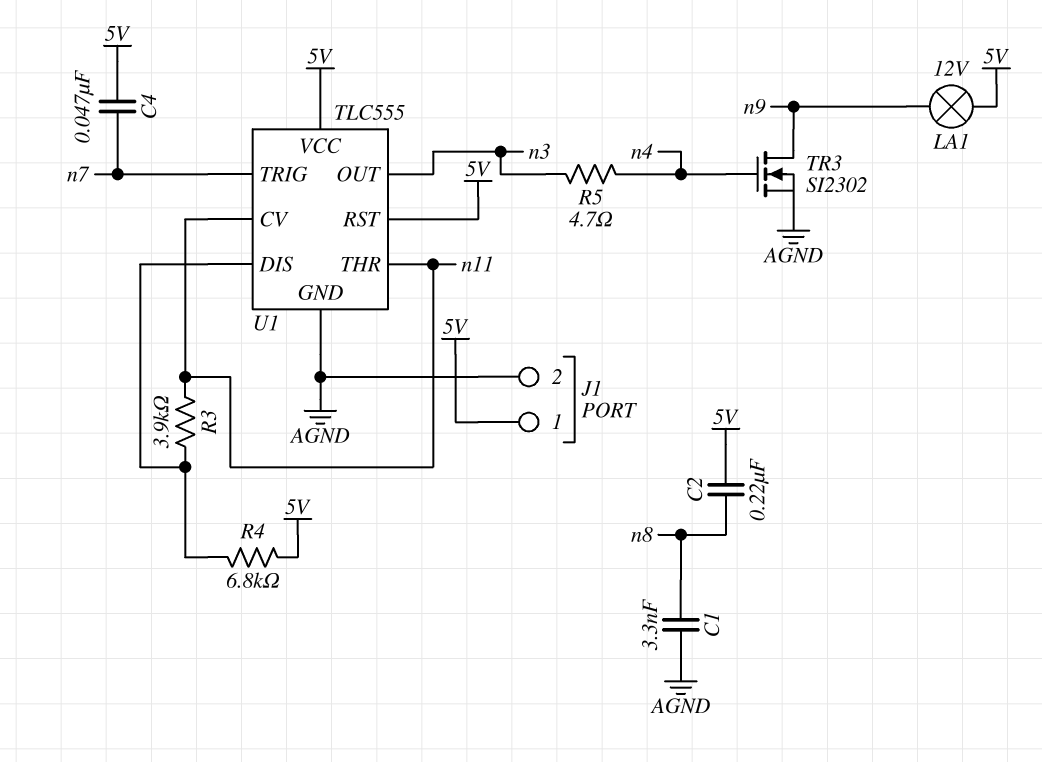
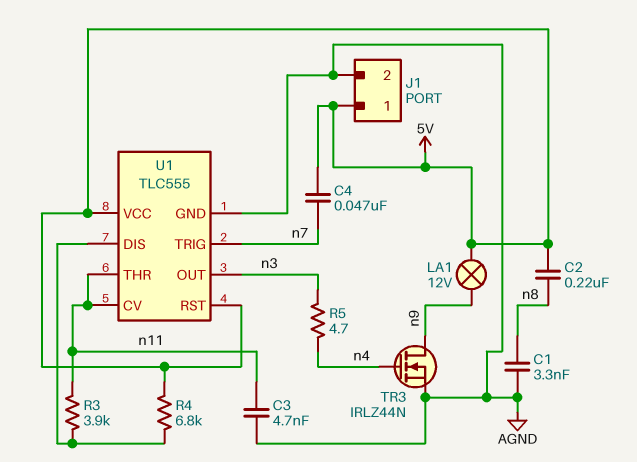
C3: none -> 4.7nF (AGND, n11)
TR3: NMOS SI2302 (G n4, D n9, S AGND) -> NMOS IRLZ44N (G n4, D n9, S AGND)

